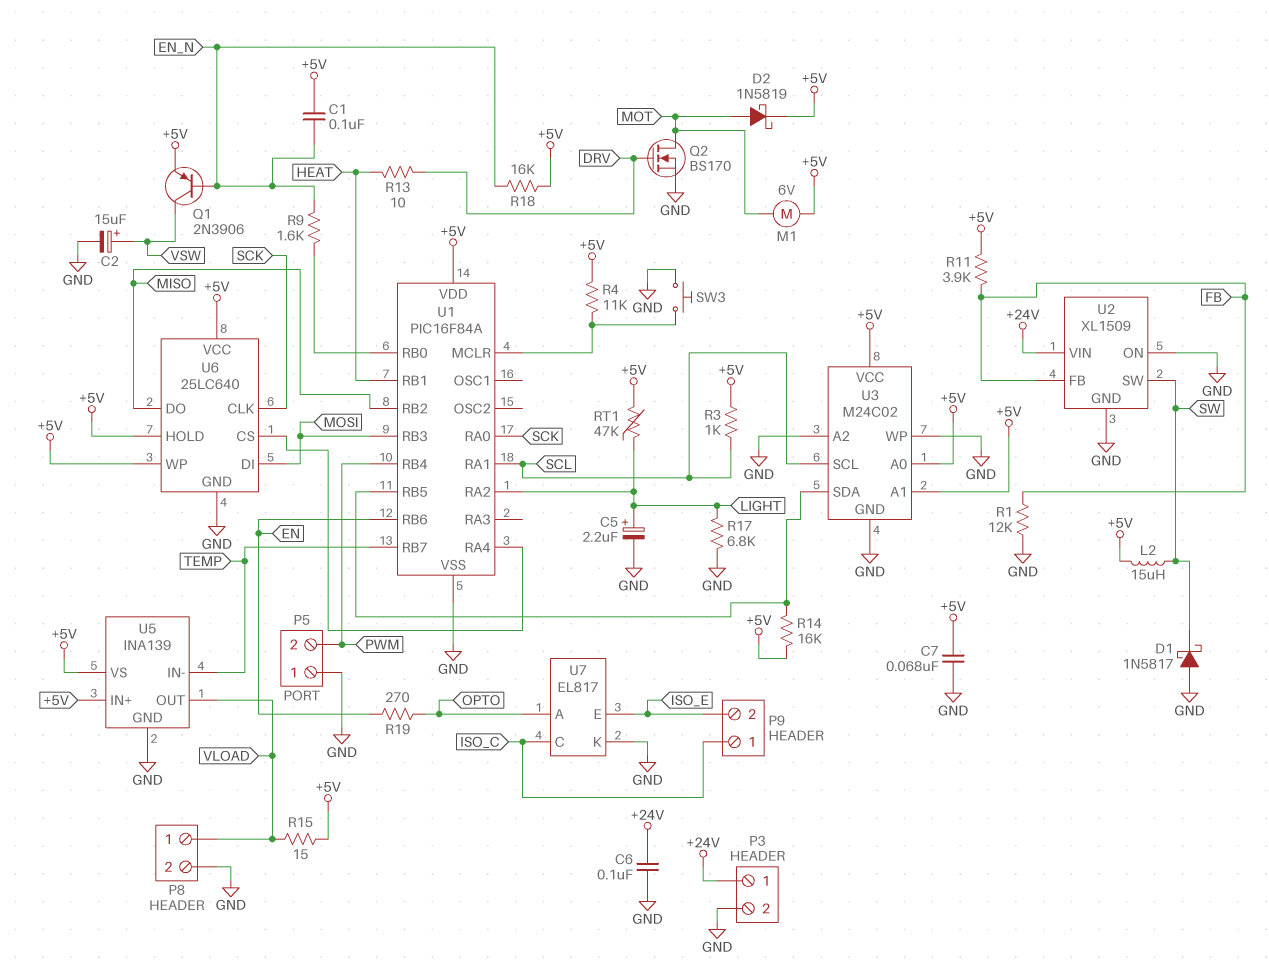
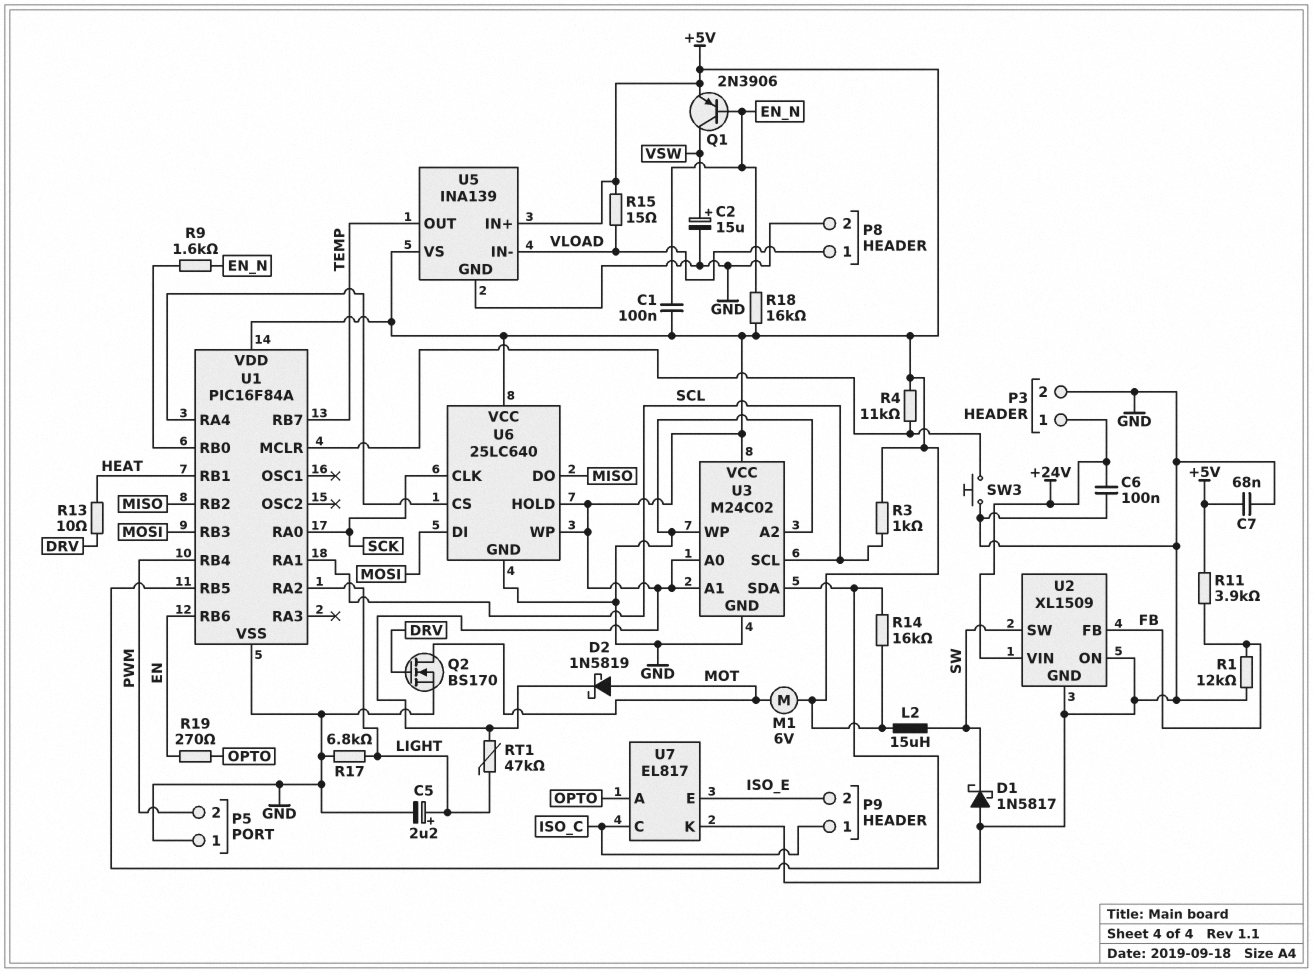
U5 pin IN-: TEMP -> VLOAD
U5 pin OUT: VLOAD -> TEMP

